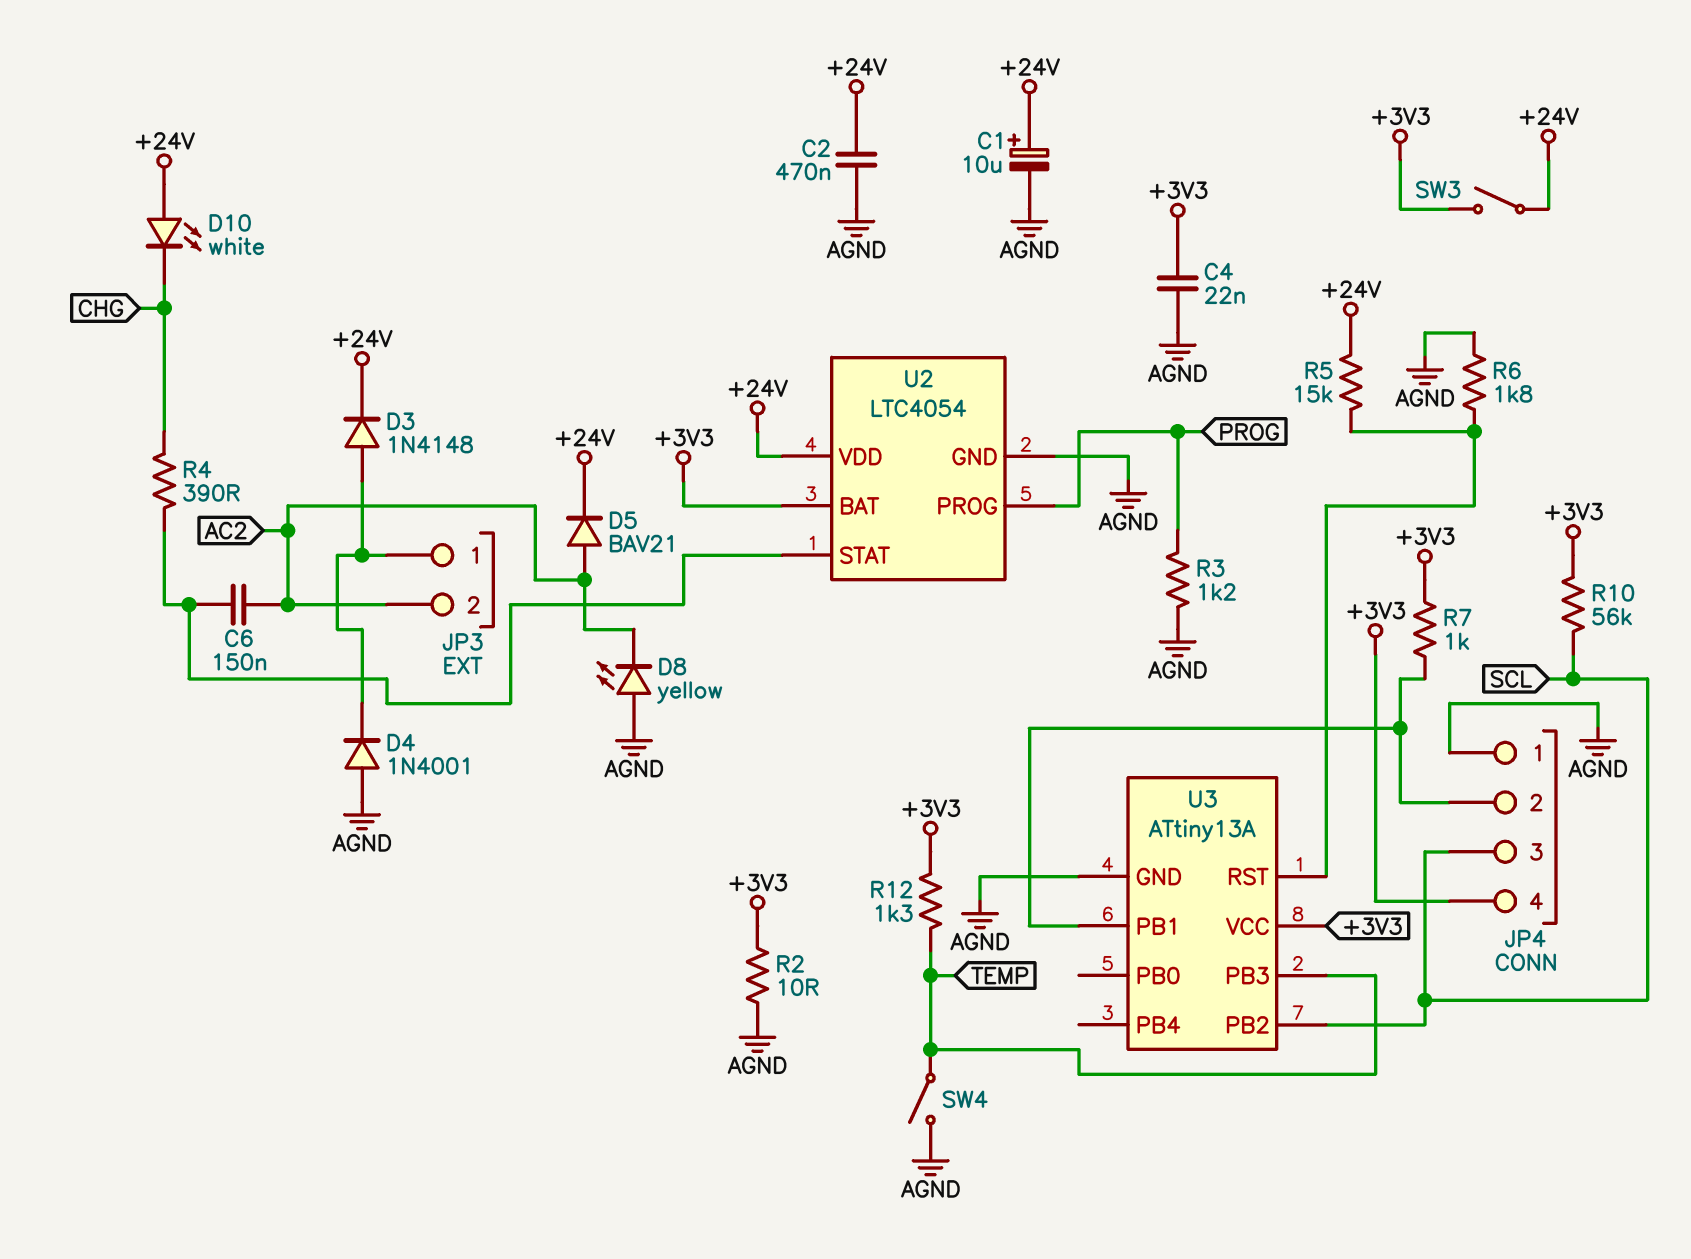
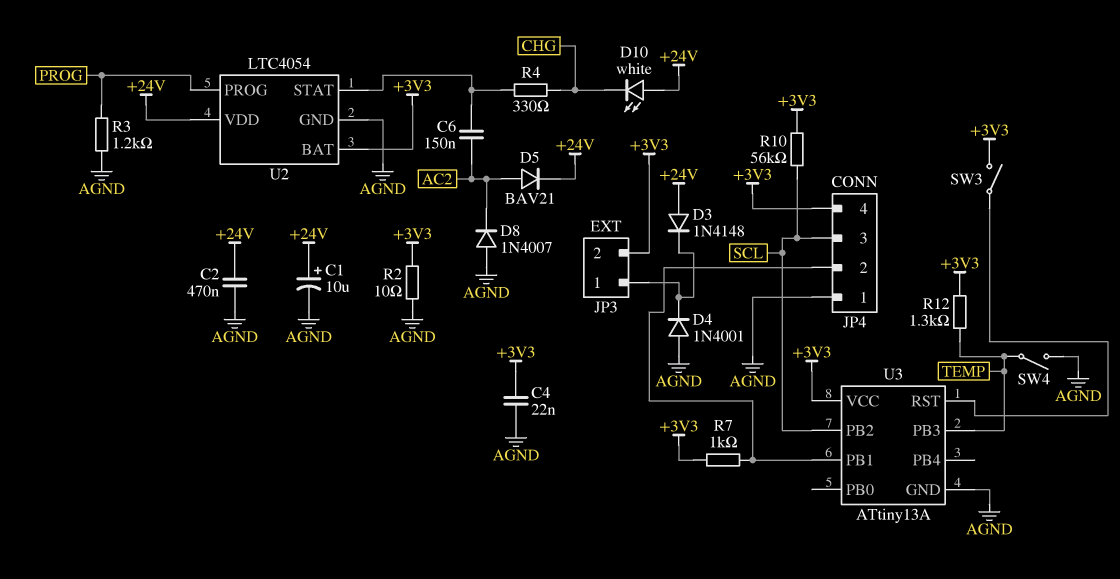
D3: diode 1N4148 (A JP3/1, K +24V) -> diode 1N4148 (A +24V, K JP3/1)
D8: LED yellow (A AGND, K AC2) -> diode 1N4007 (A AGND, K AC2)
JP3 pin 2: AC2 -> +3V3
R4: 390 (CHG, U2/STAT) -> 330 (CHG, U2/STAT)
R5: 15k (+24V, U3/RST) -> none
R6: 1.8k (AGND, U3/RST) -> none
SW3: switch (+3V3, +24V) -> switch (+3V3, U3/RST)

